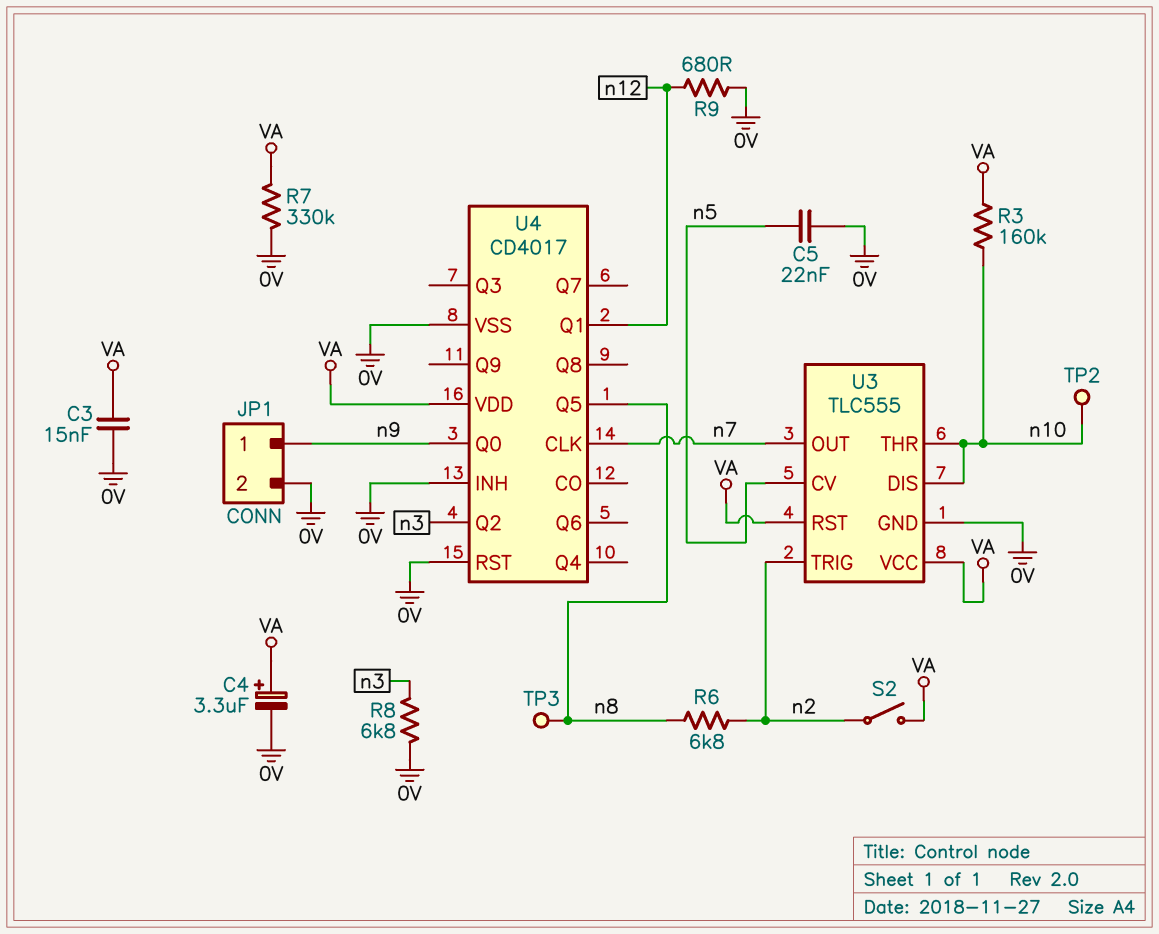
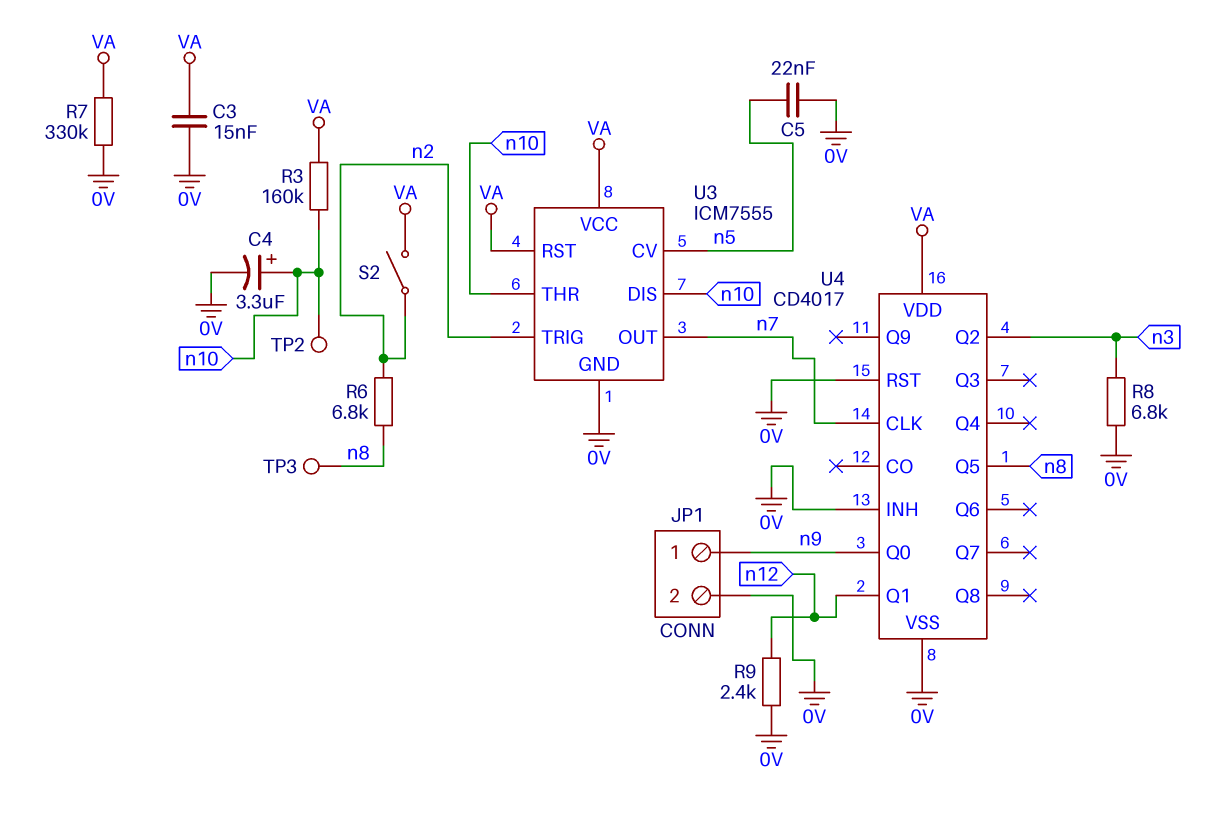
C4: 3.3uF (plus VA, minus 0V) -> 3.3uF (plus n10, minus 0V)
R9: 680 (0V, n12) -> 2.4k (0V, n12)
U3: TLC555 -> ICM7555

